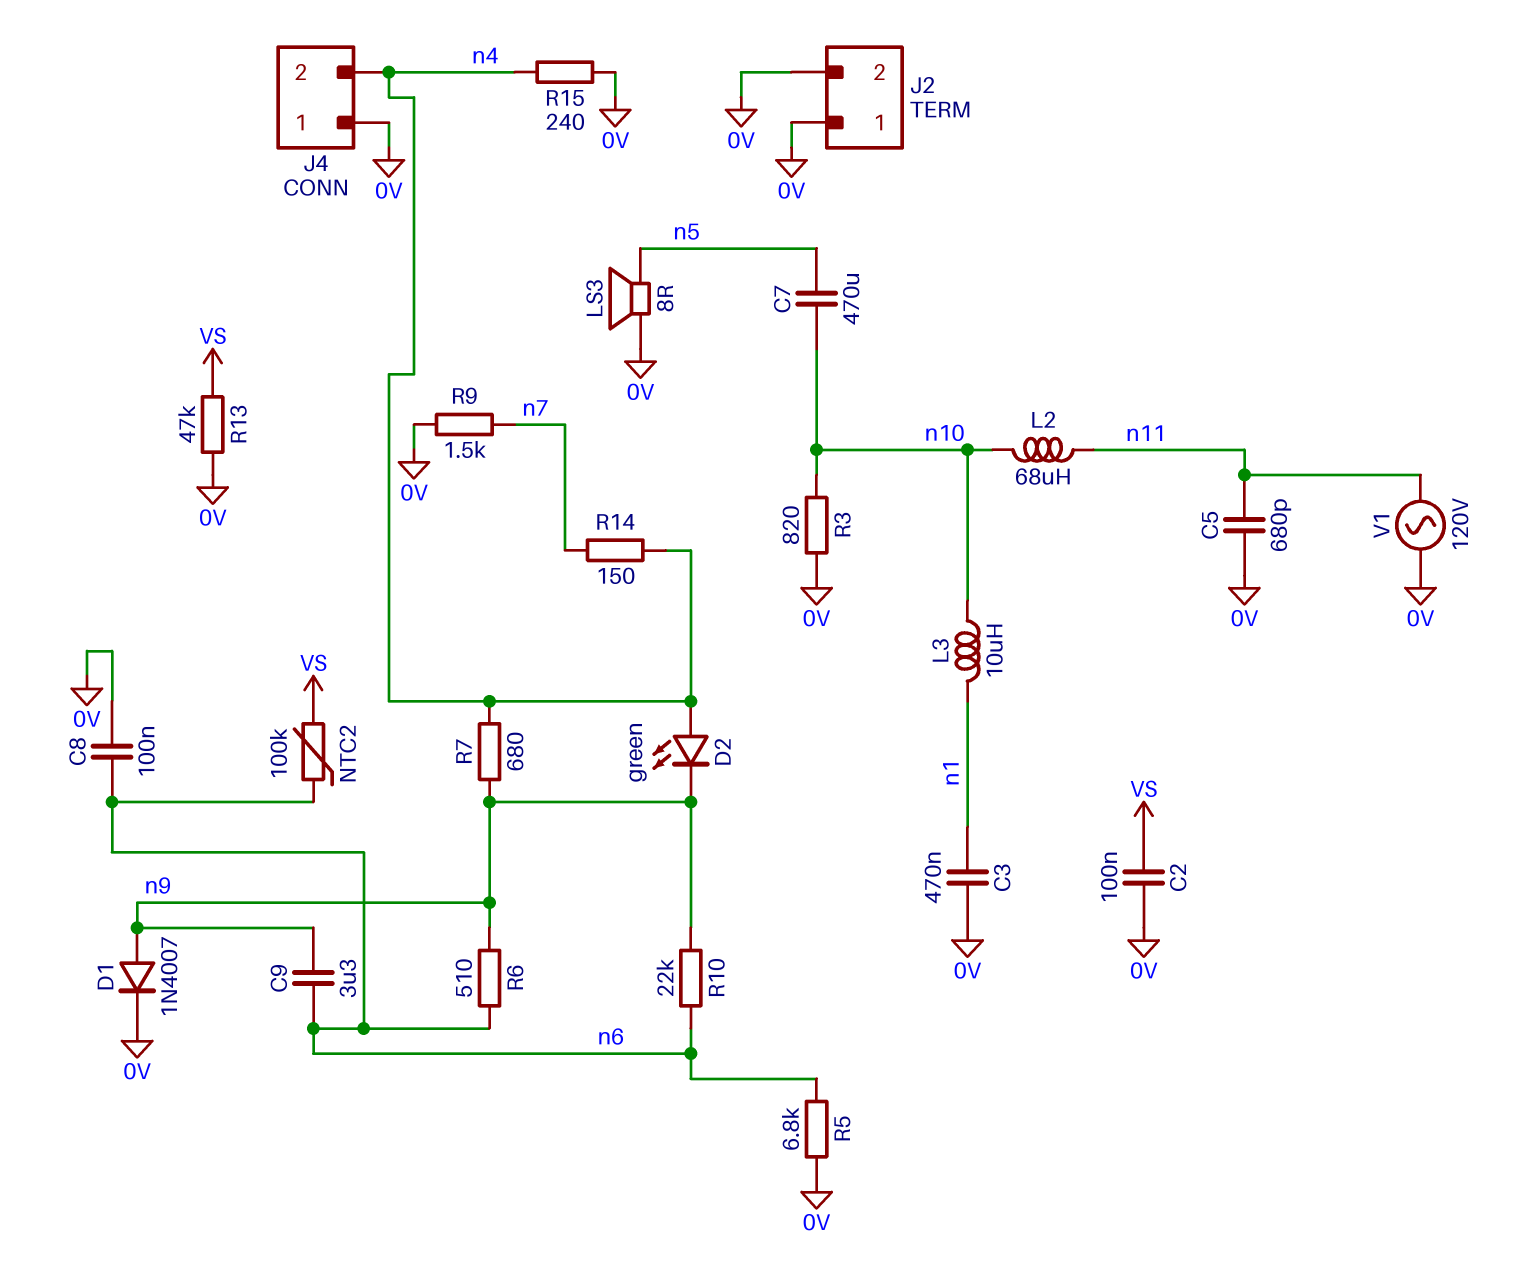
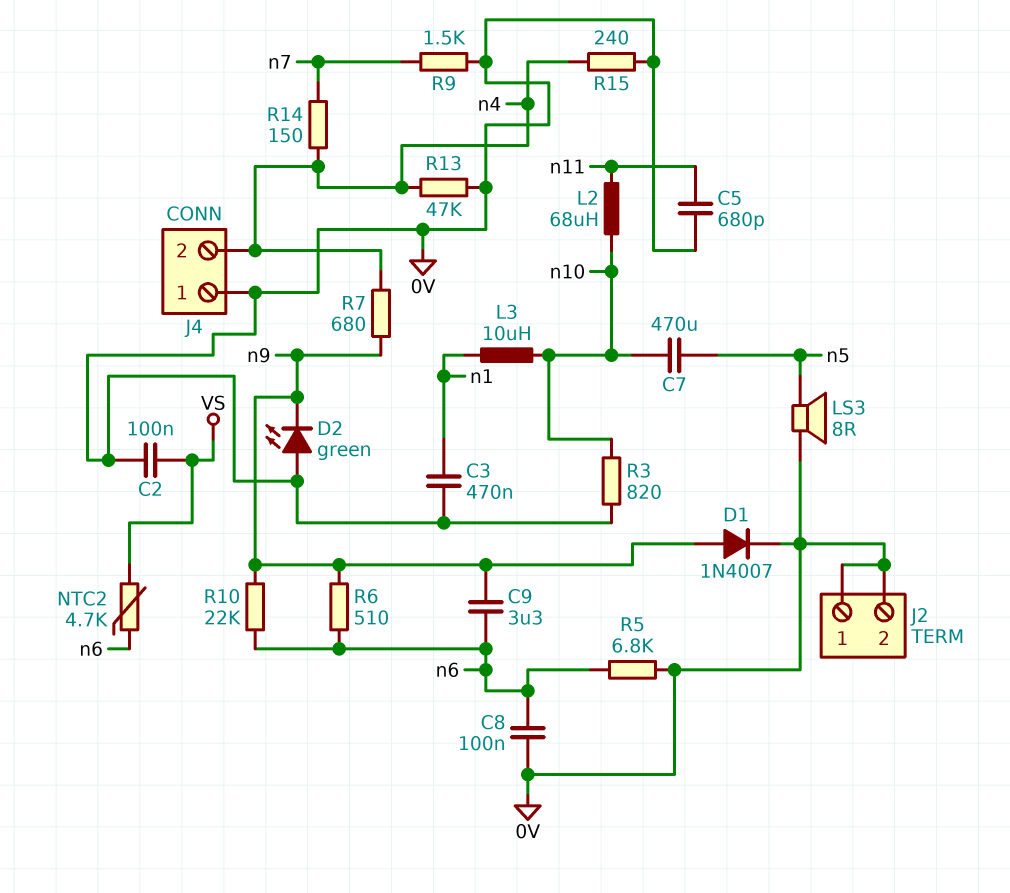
D2: LED green (A n4, K n9) -> LED green (A 0V, K n9)
NTC2: 100k (VS, n6) -> 4.7k (VS, n6)
R13: 47k (0V, VS) -> 47k (0V, n4)
V1: AC 120V (0V, n11) -> none

